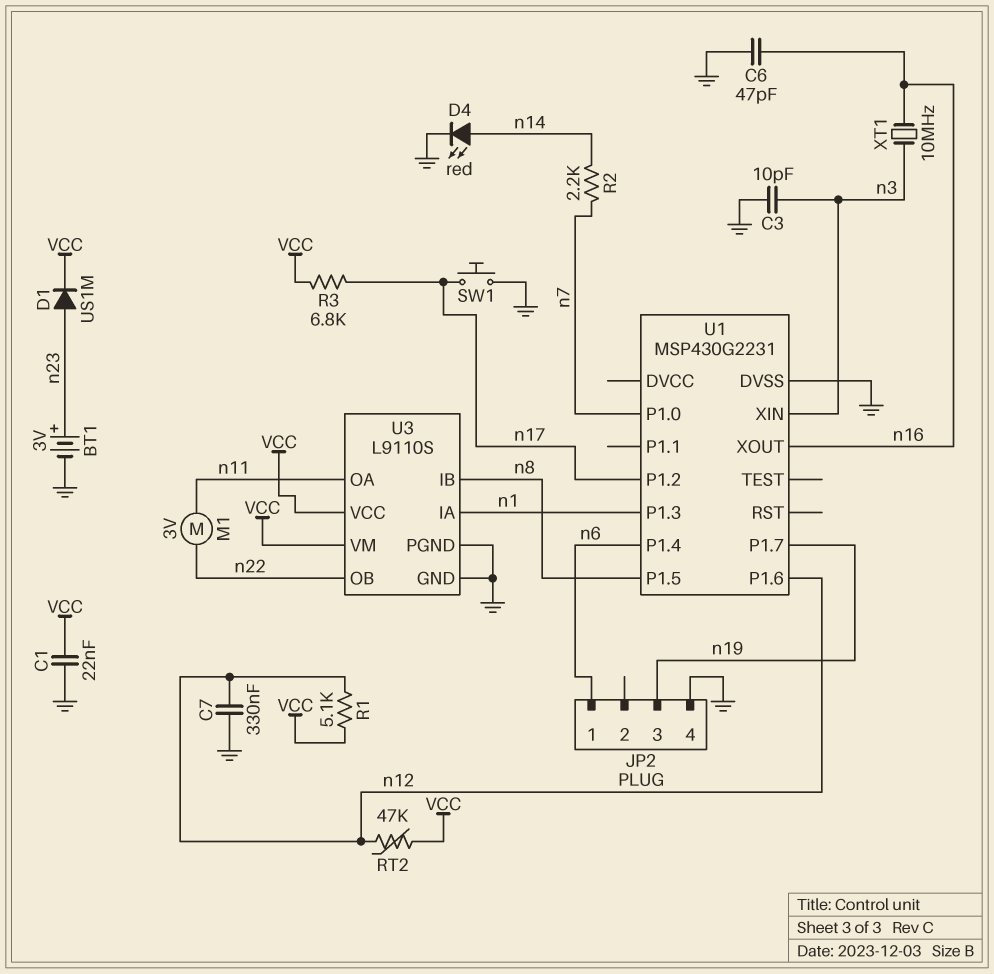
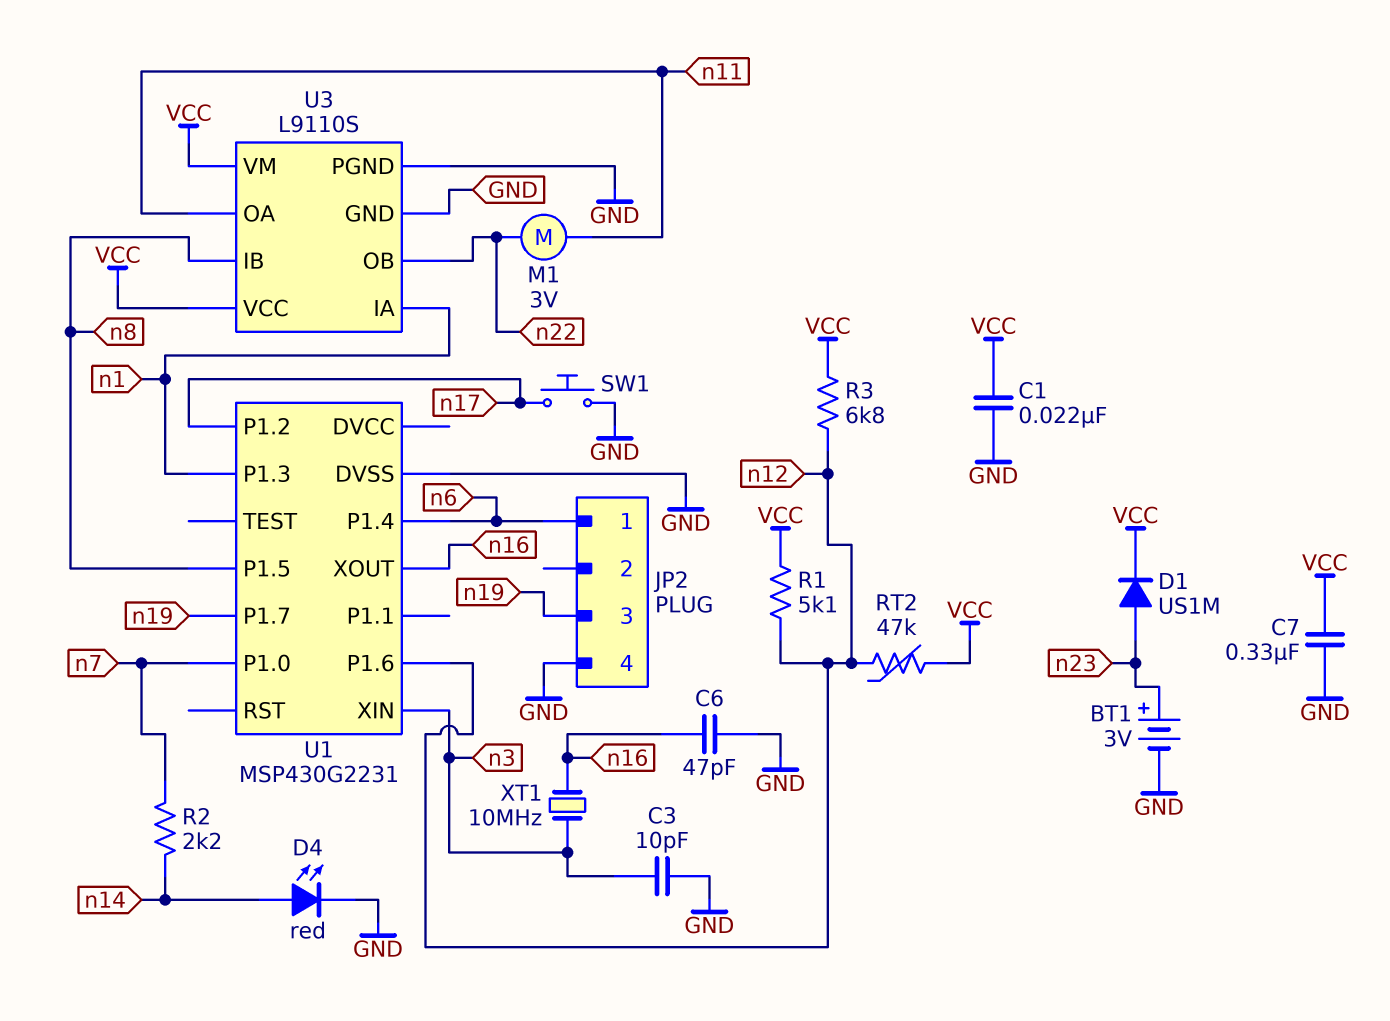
C7: 330nF (GND, n12) -> 330nF (GND, VCC)
R3: 6.8k (VCC, n17) -> 6.8k (VCC, n12)

